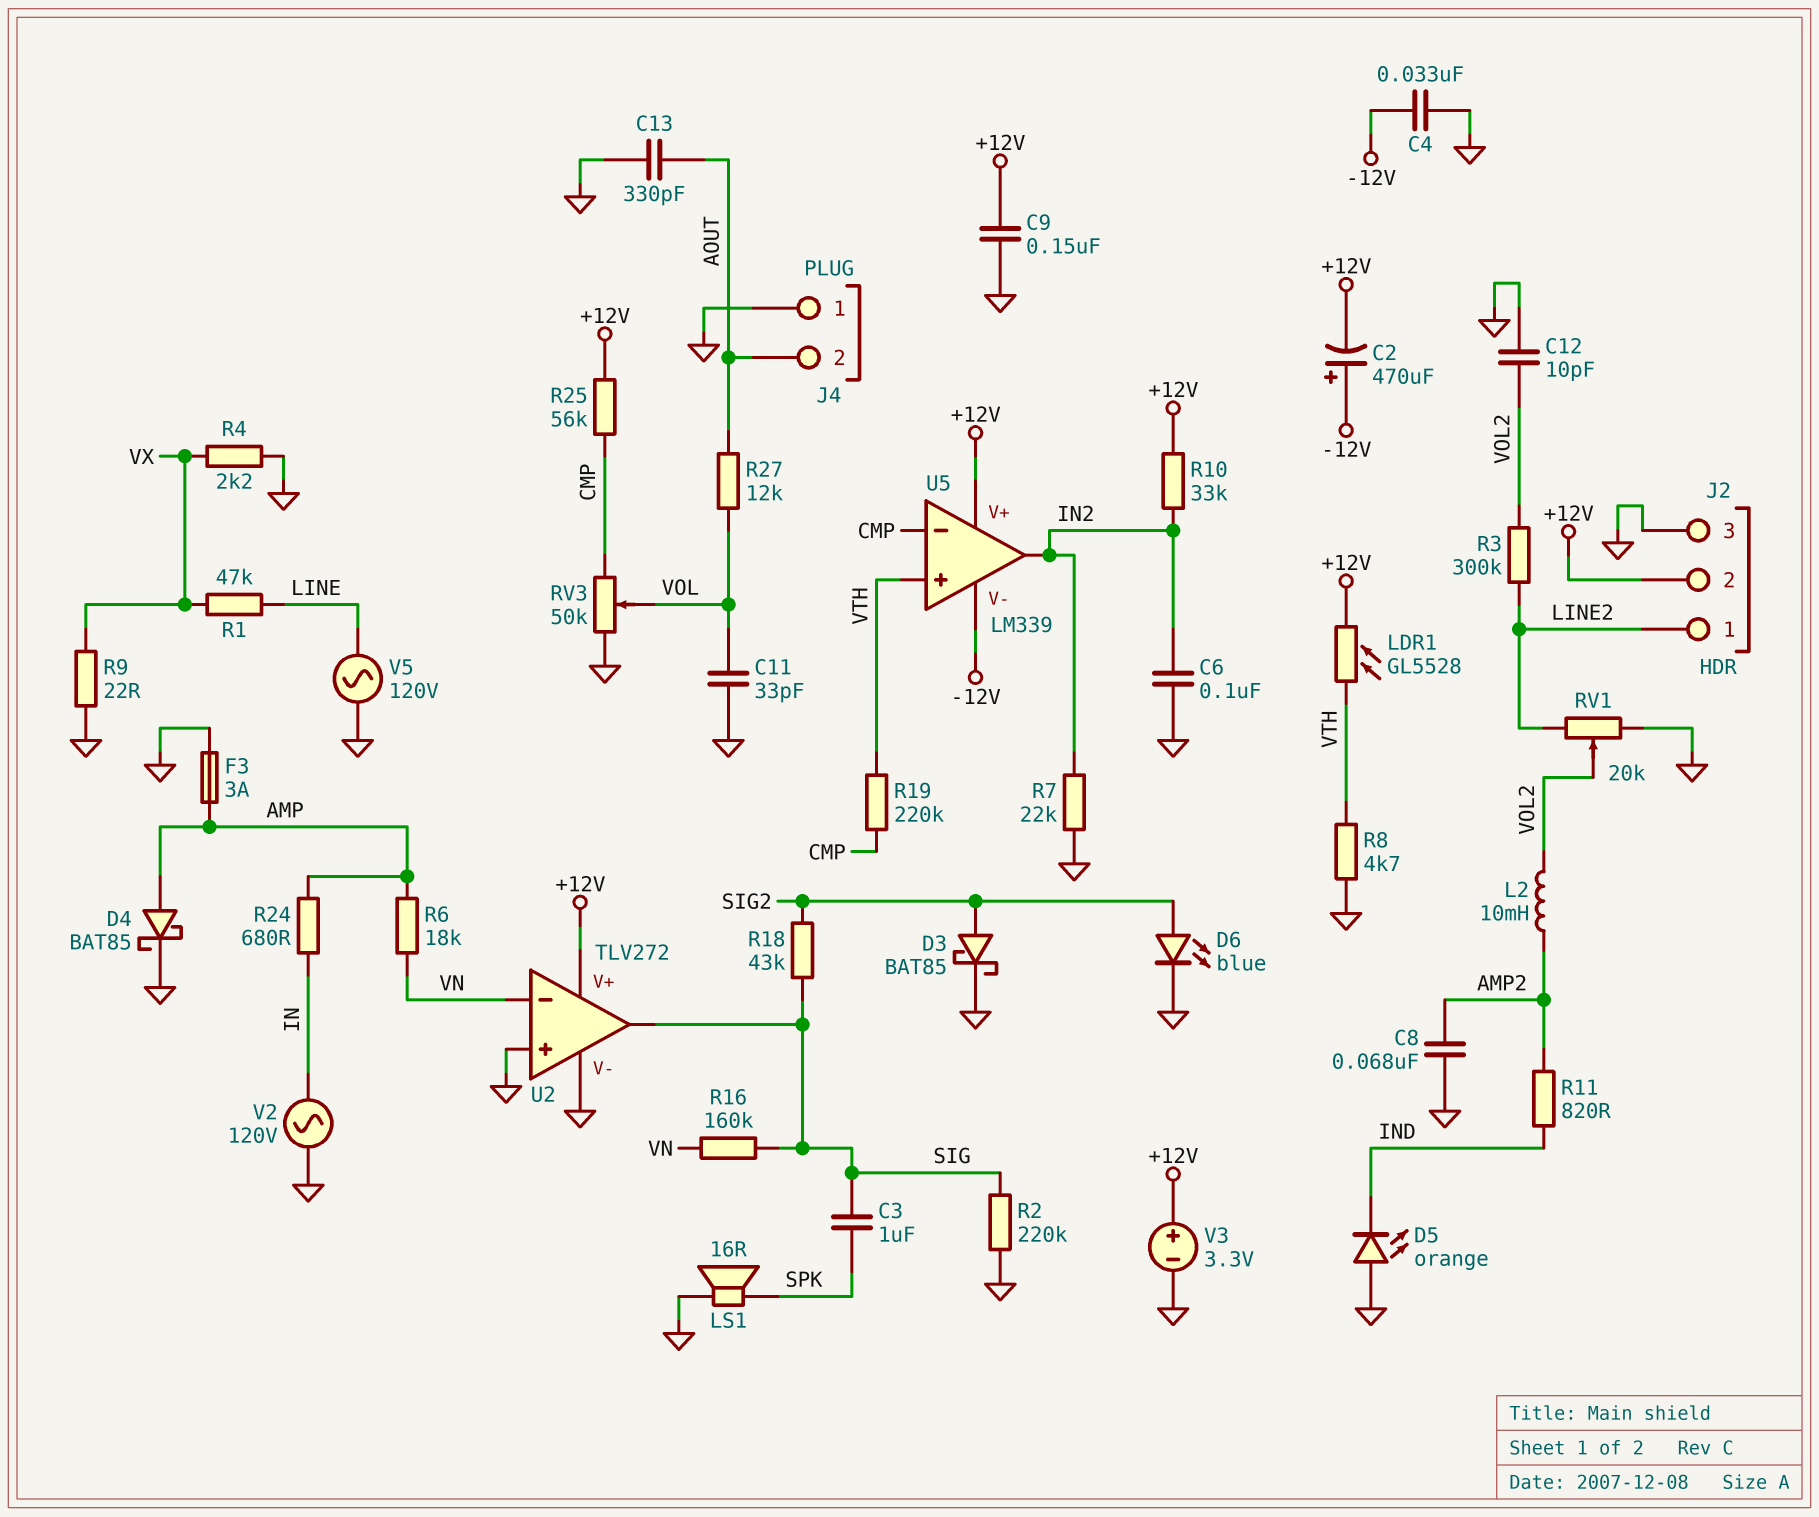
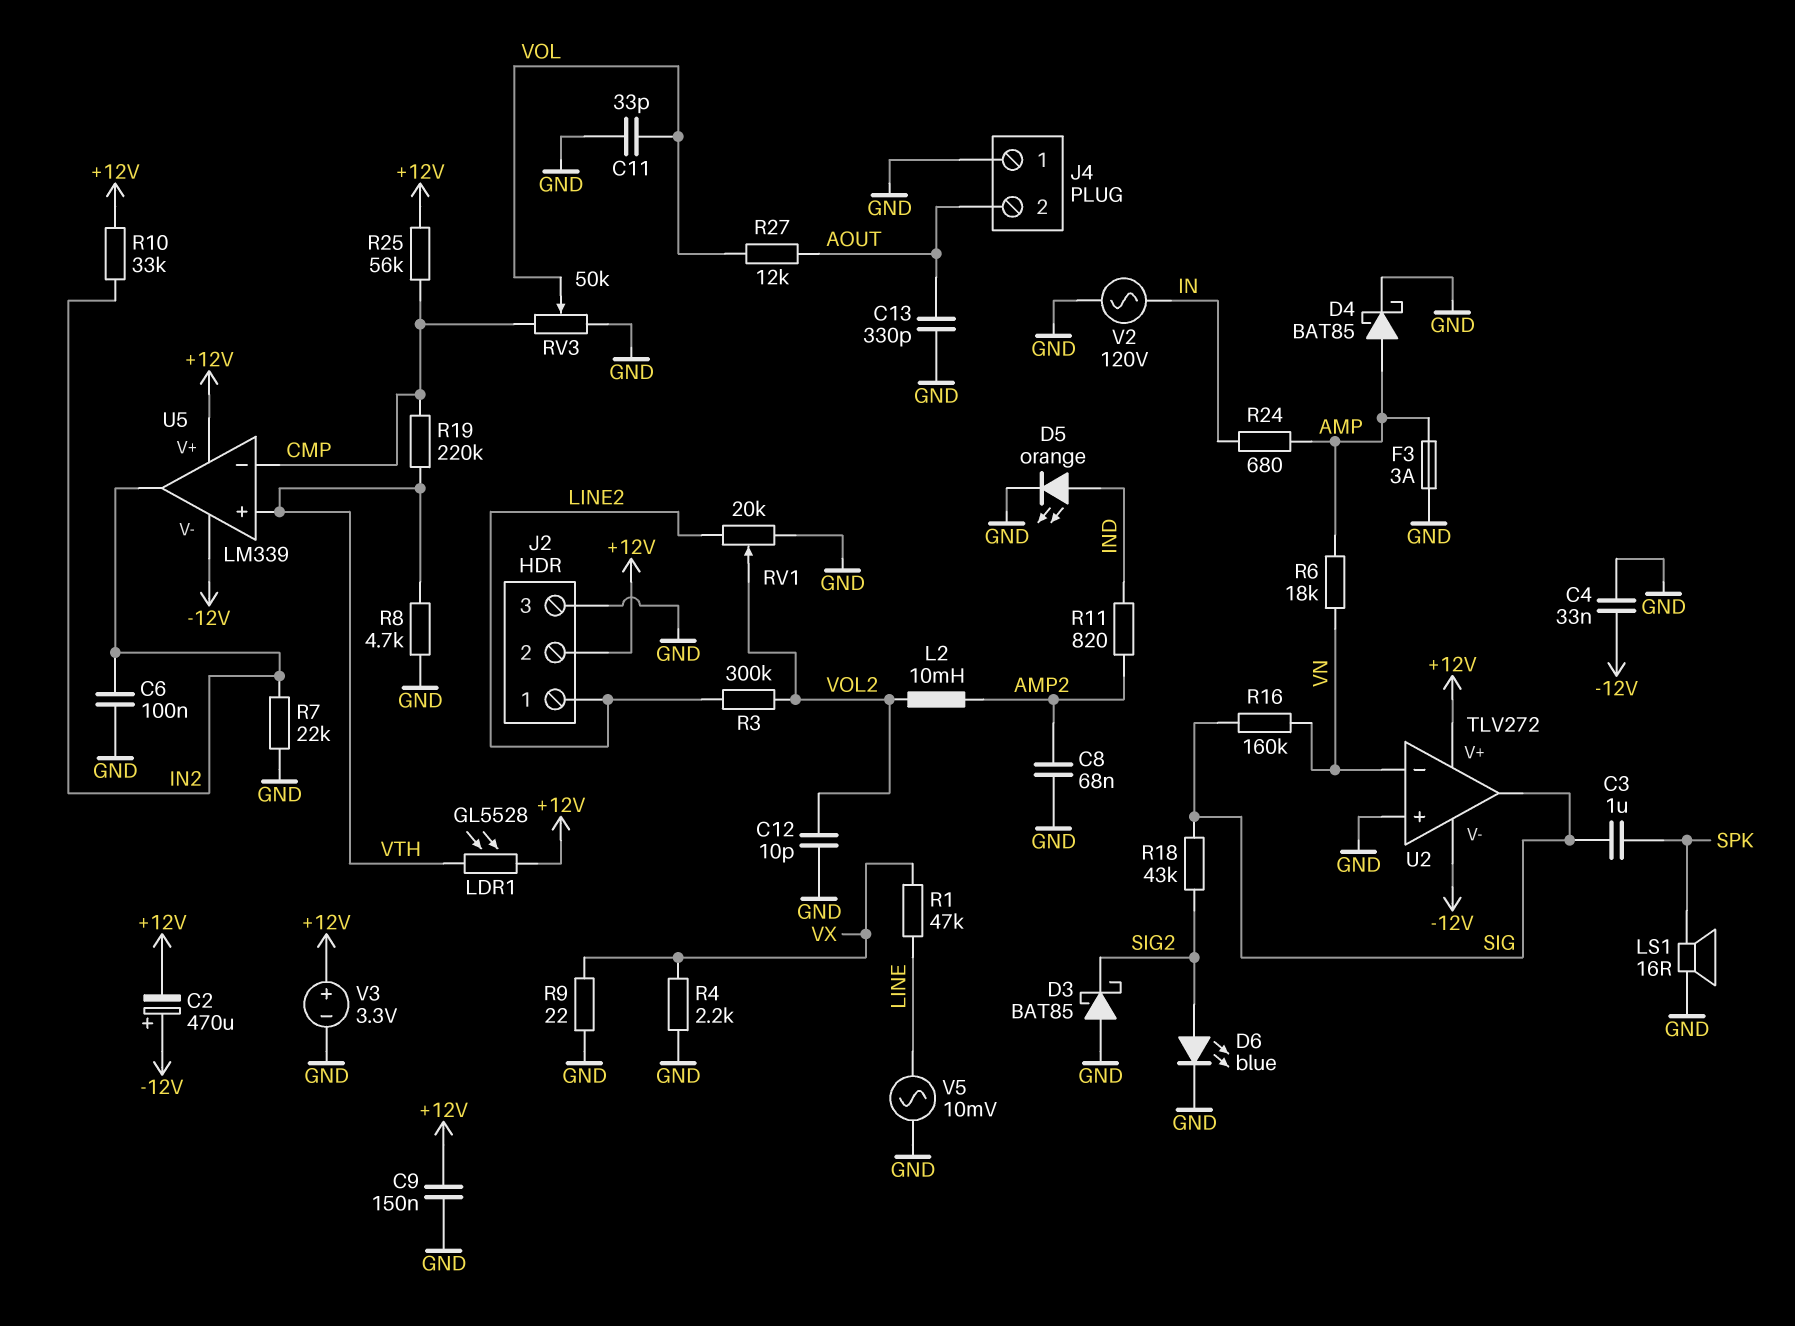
D3: schottky BAT85 (A SIG2, K GND) -> schottky BAT85 (A GND, K SIG2)
D5: LED orange (A GND, K IND) -> LED orange (A IND, K GND)
R2: 220k (GND, SIG) -> none
U2 pin V-: GND -> -12V
V5: AC 120V (GND, LINE) -> AC 10mV (GND, LINE)

